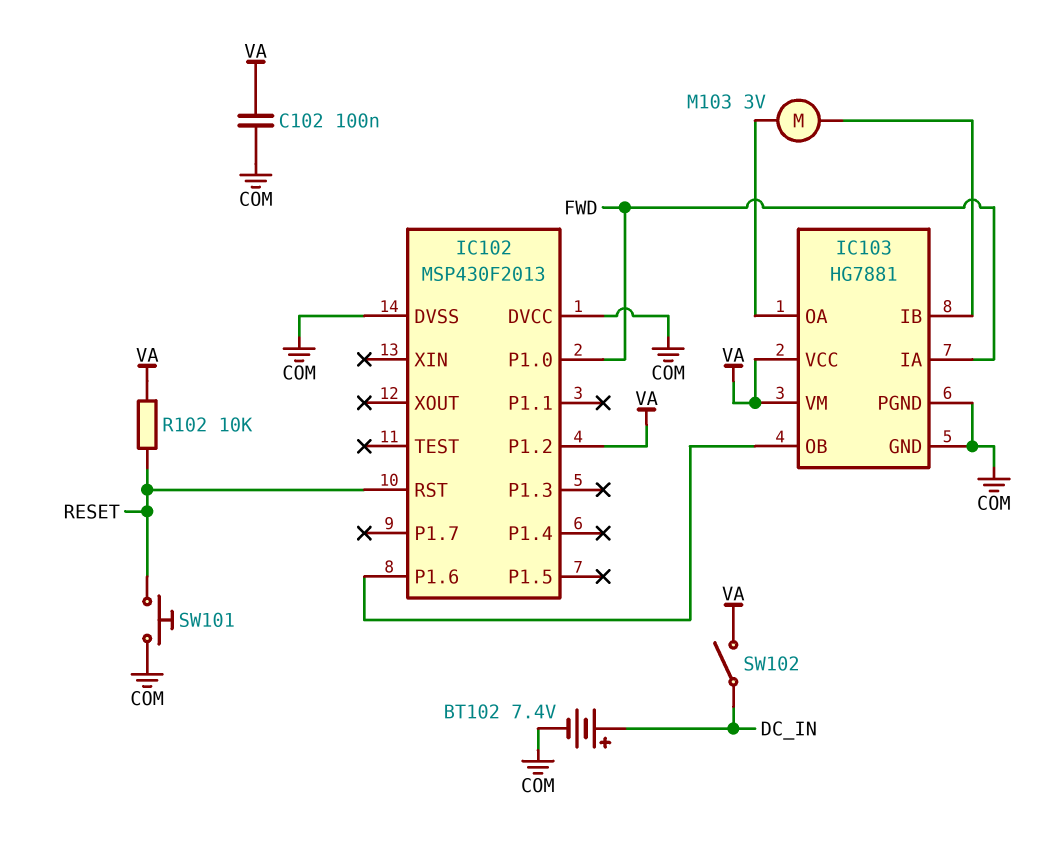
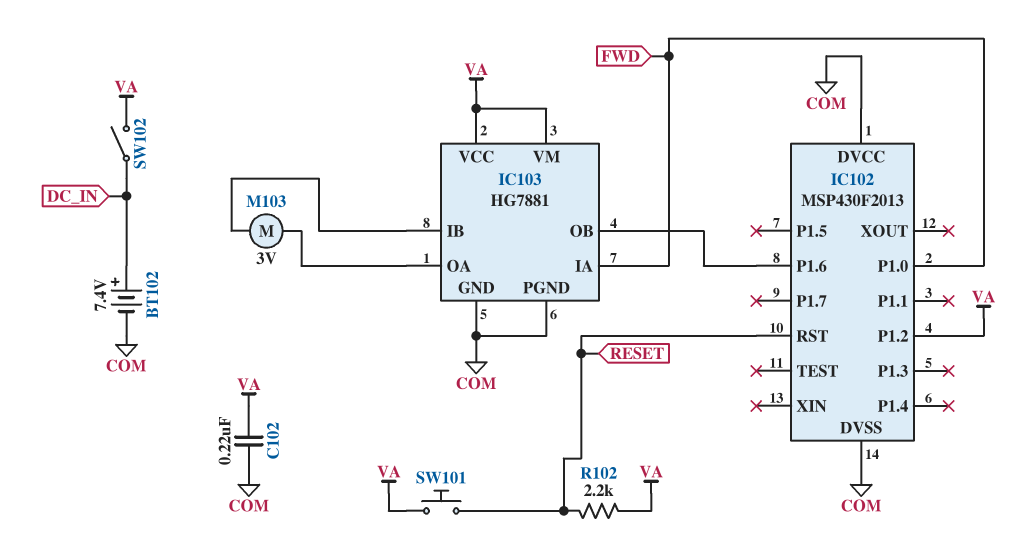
C102: 100nF (COM, VA) -> 220nF (COM, VA)
R102: 10k (RESET, VA) -> 2.2k (RESET, VA)
SW101: button (COM, RESET) -> button (RESET, VA)

